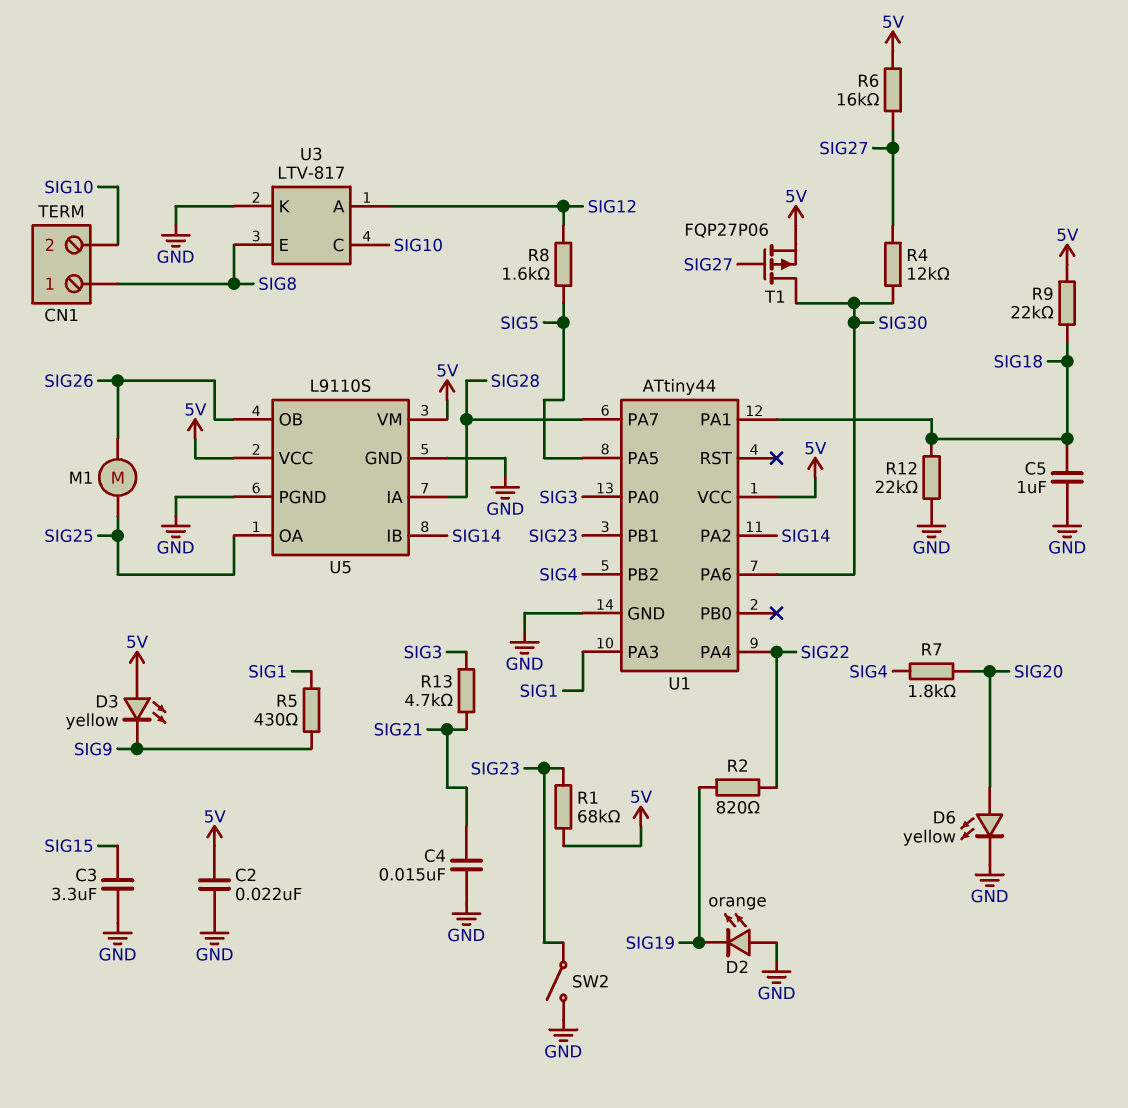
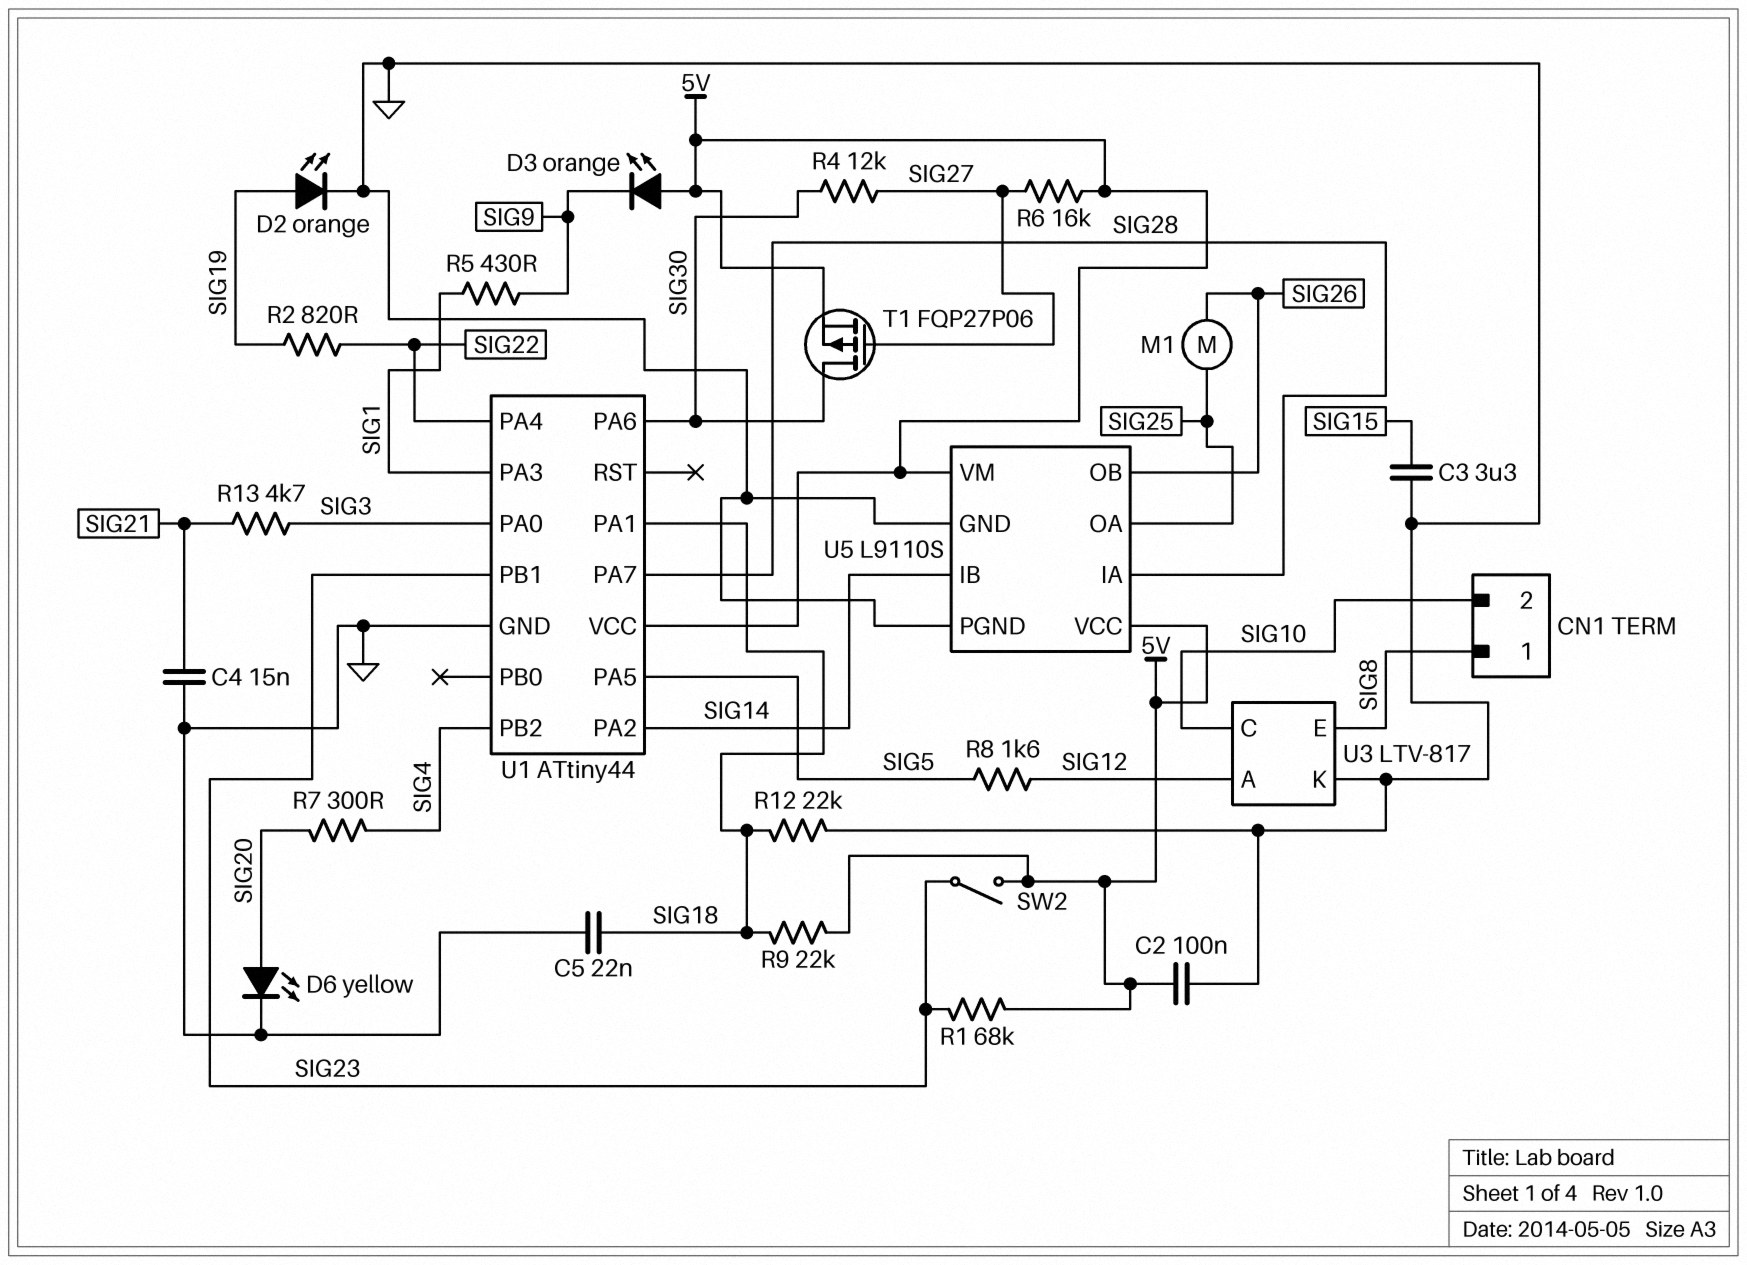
C2: 22nF (5V, GND) -> 100nF (5V, GND)
C5: 1uF (GND, SIG18) -> 22nF (GND, SIG18)
D2: LED orange (A GND, K SIG19) -> LED orange (A SIG19, K GND)
D3: LED yellow (A 5V, K SIG9) -> LED orange (A 5V, K SIG9)
R7: 1.8k (SIG4, SIG20) -> 300 (SIG4, SIG20)
SW2: switch (GND, SIG23) -> switch (5V, SIG23)

